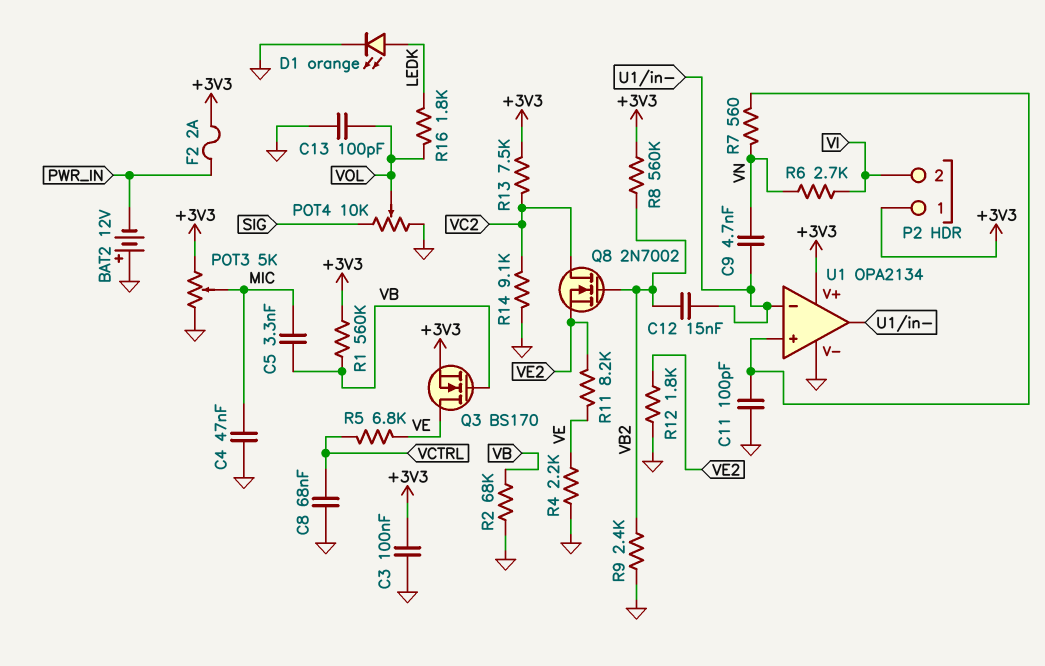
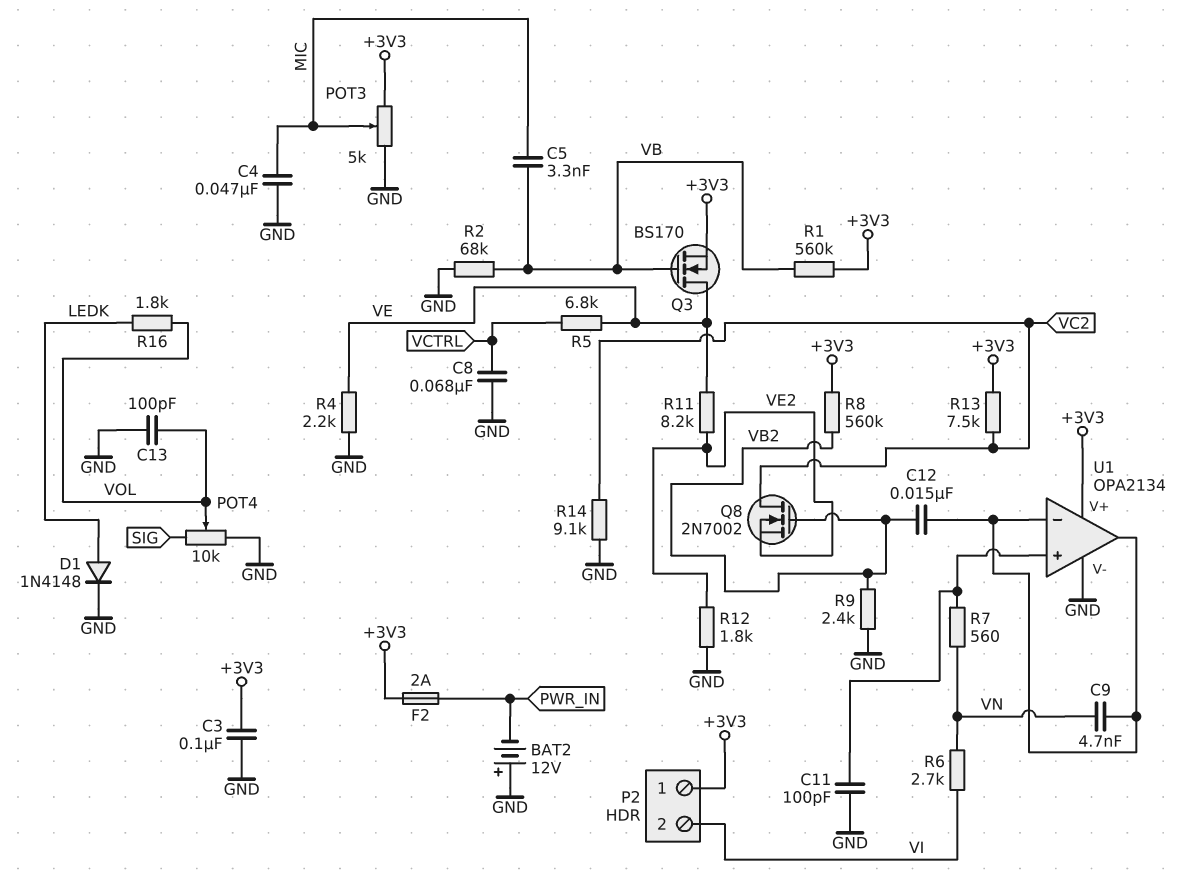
D1: LED orange (A LEDK, K GND) -> diode 1N4148 (A LEDK, K GND)

